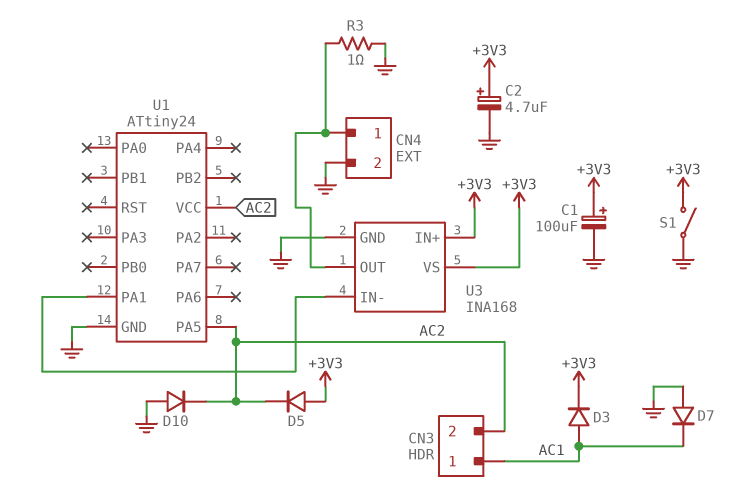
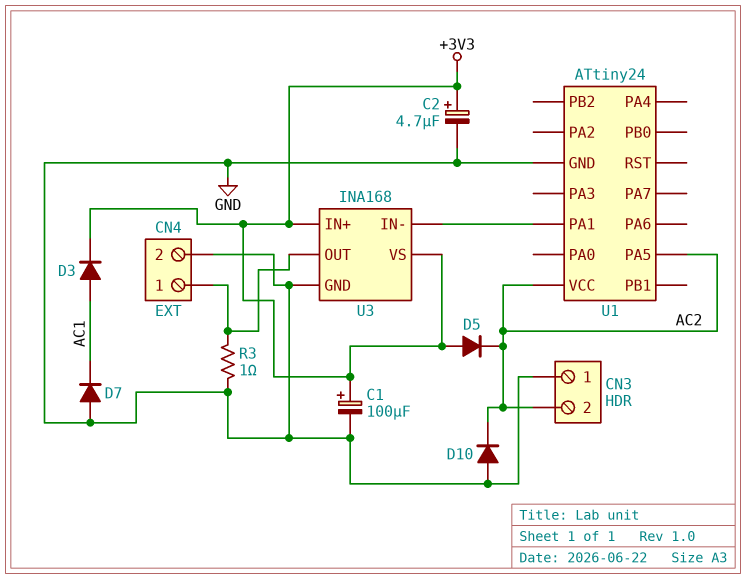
CN3 pin 1: AC1 -> GND
S1: switch (+3V3, GND) -> none

